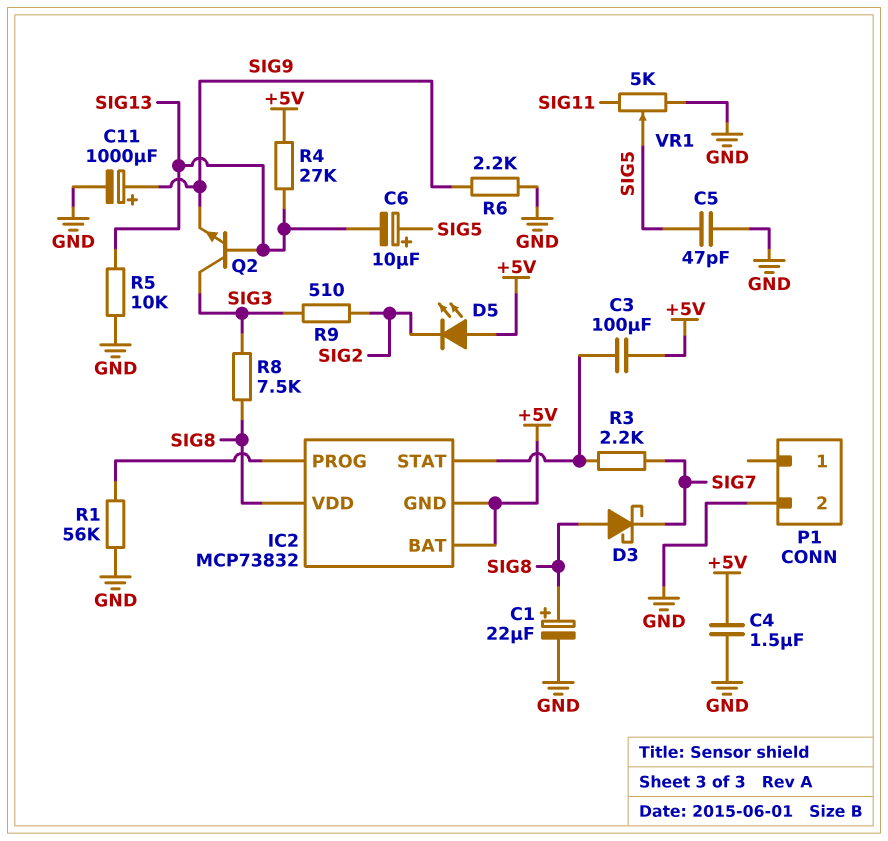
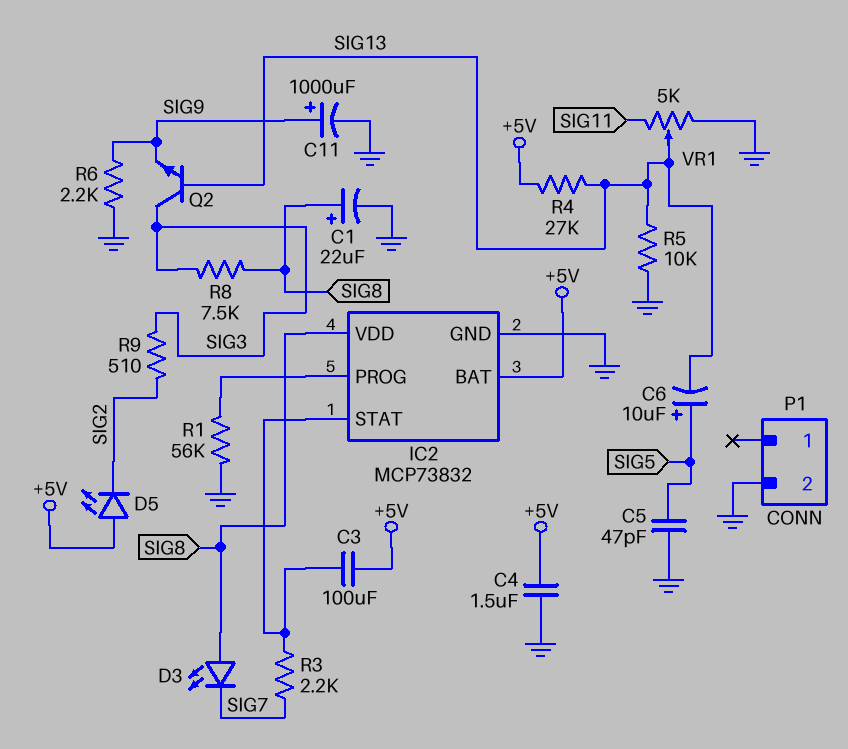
D3: schottky (A SIG8, K SIG7) -> LED (A SIG8, K SIG7)
IC2 pin GND: +5V -> GND
VR1: 5k (GND, SIG11, wiper SIG5) -> 5k (GND, SIG11, wiper SIG13)

